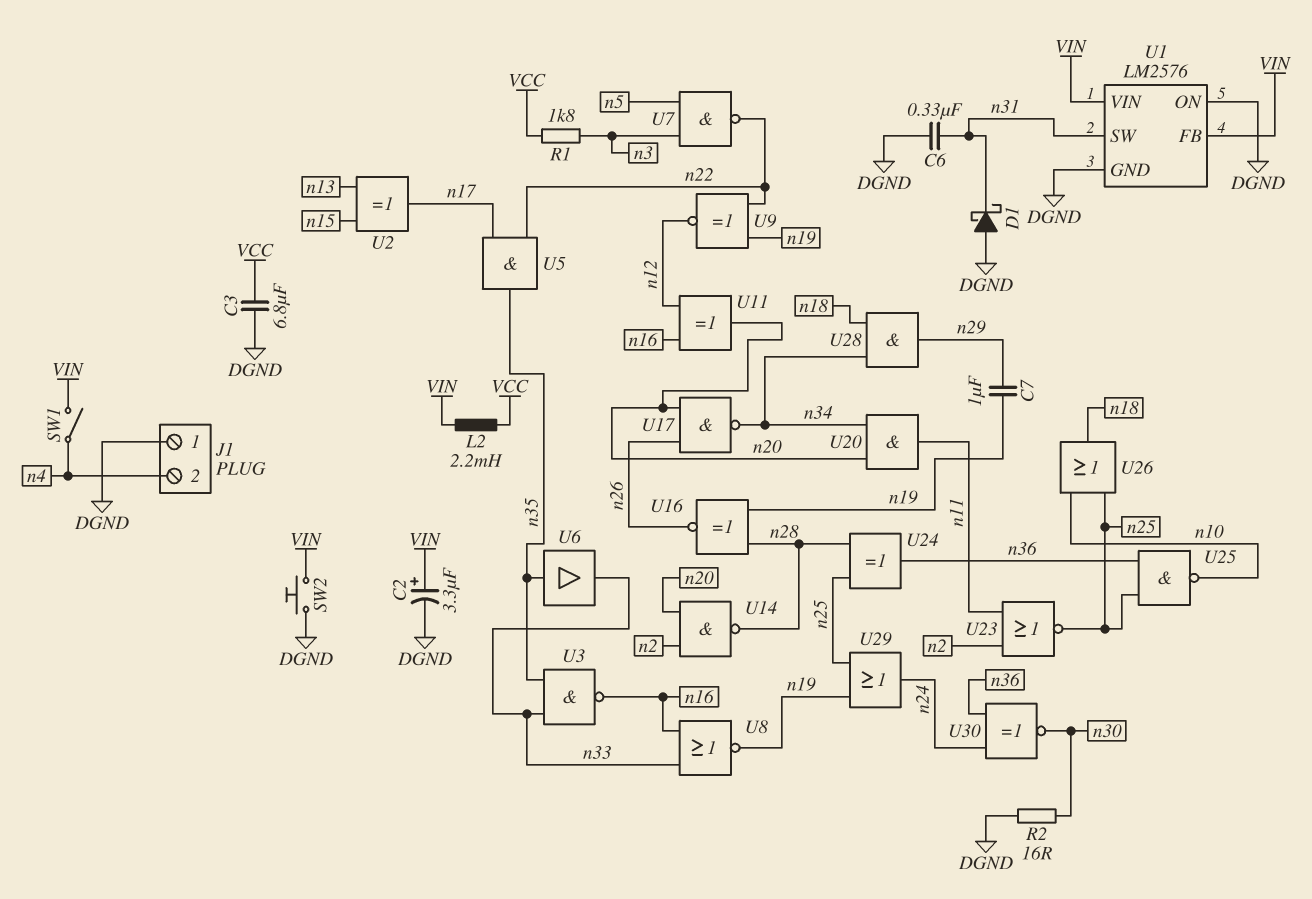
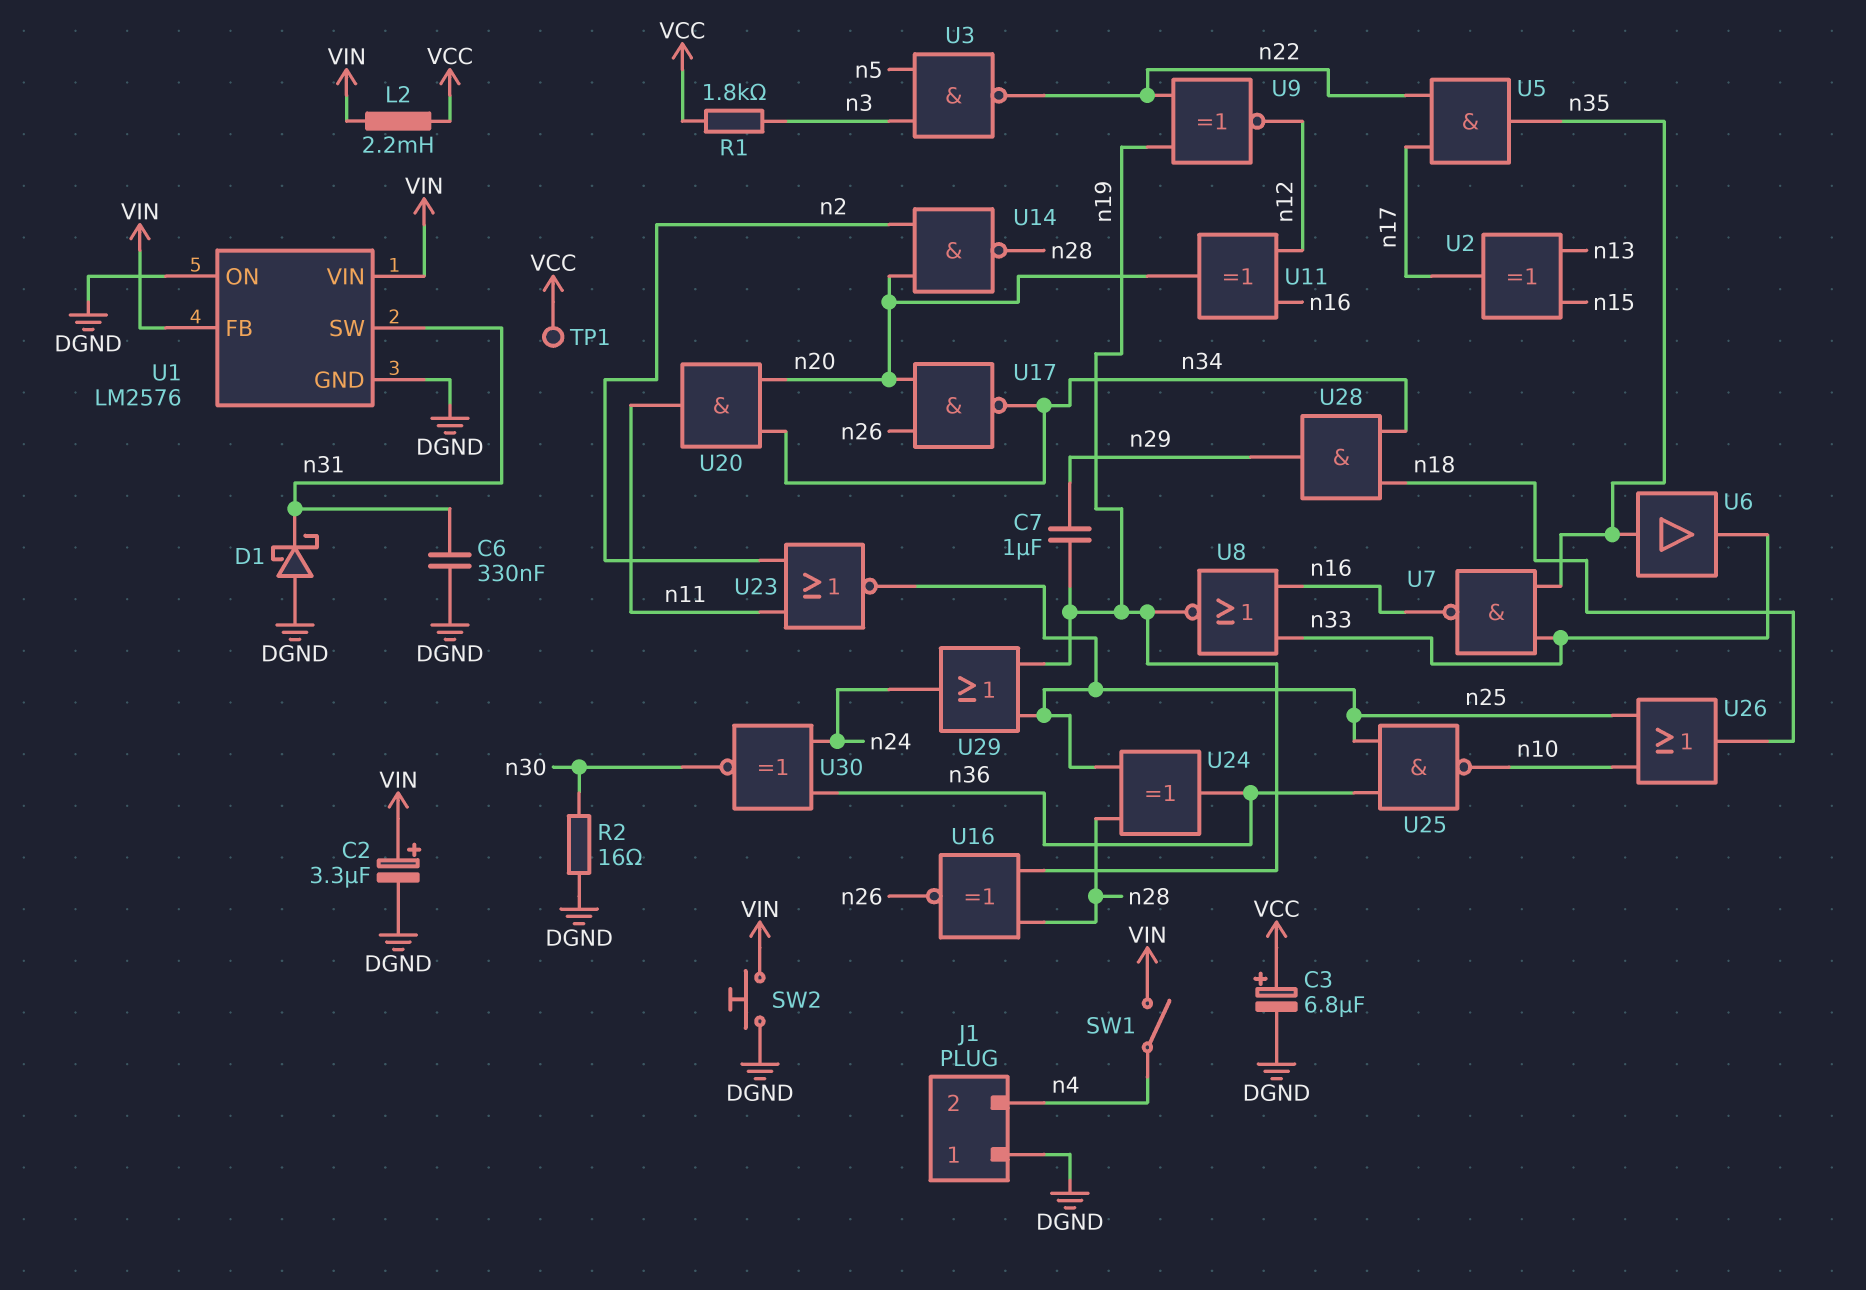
C3: 6.8uF (DGND, VCC) -> 6.8uF (plus VCC, minus DGND)
TP1: none -> test point (VCC)
U3: NAND (in n33, in n35, out n16) -> NAND (in n3, in n5, out n22)
U7: NAND (in n3, in n5, out n22) -> NAND (in n33, in n35, out n16)

